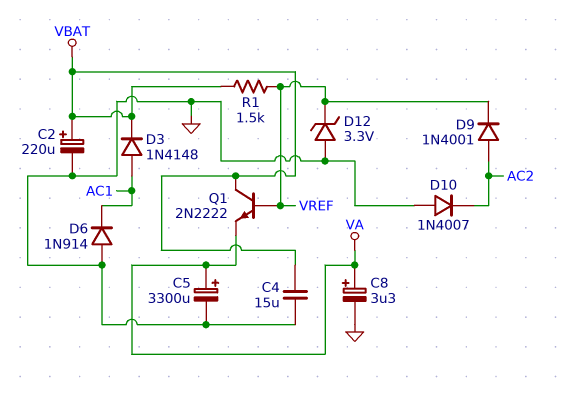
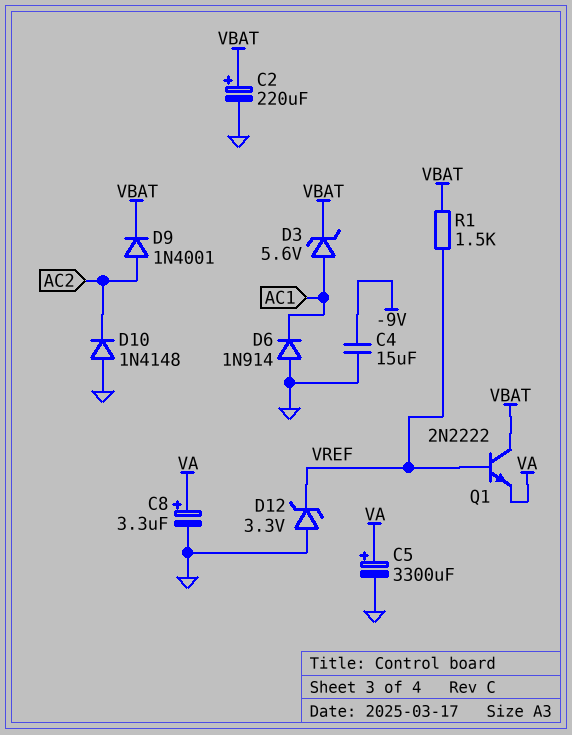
C4: 15uF (GND, VBAT) -> 15uF (-9V, GND)
D3: diode 1N4148 (A AC1, K VBAT) -> zener 5.6V (A AC1, K VBAT)
D9: diode 1N4001 (A AC2, K VREF) -> diode 1N4001 (A AC2, K VBAT)
D10: diode 1N4007 (A GND, K AC2) -> diode 1N4148 (A GND, K AC2)

